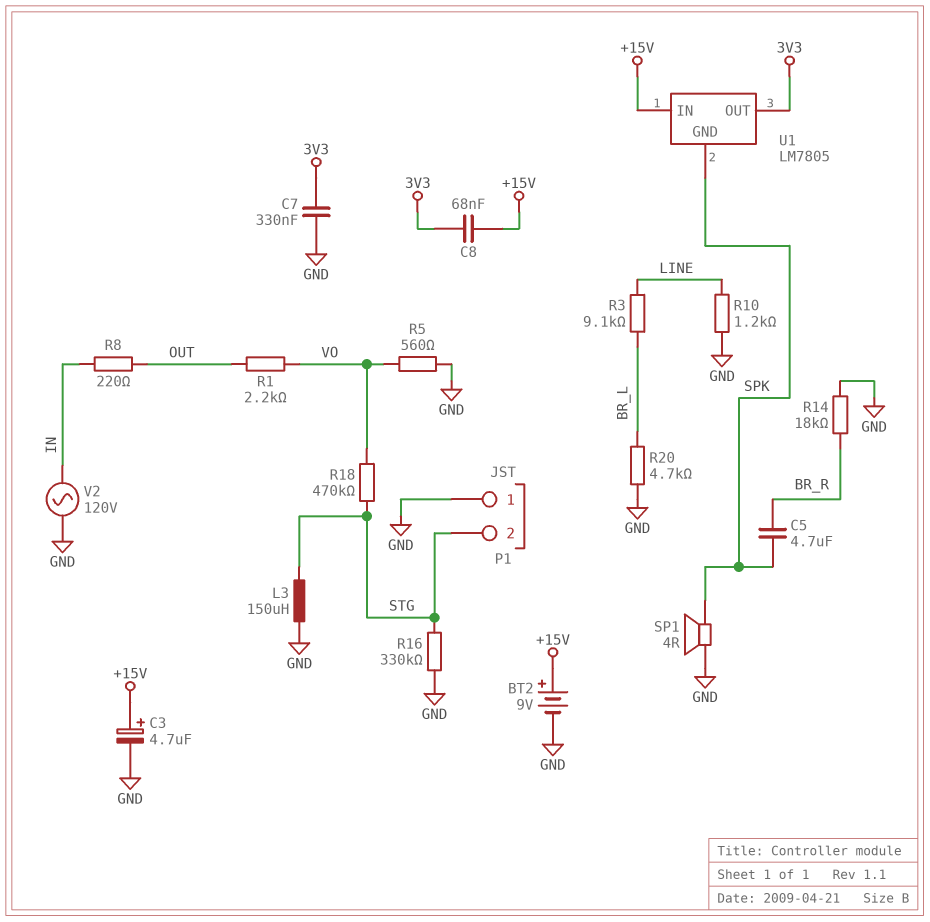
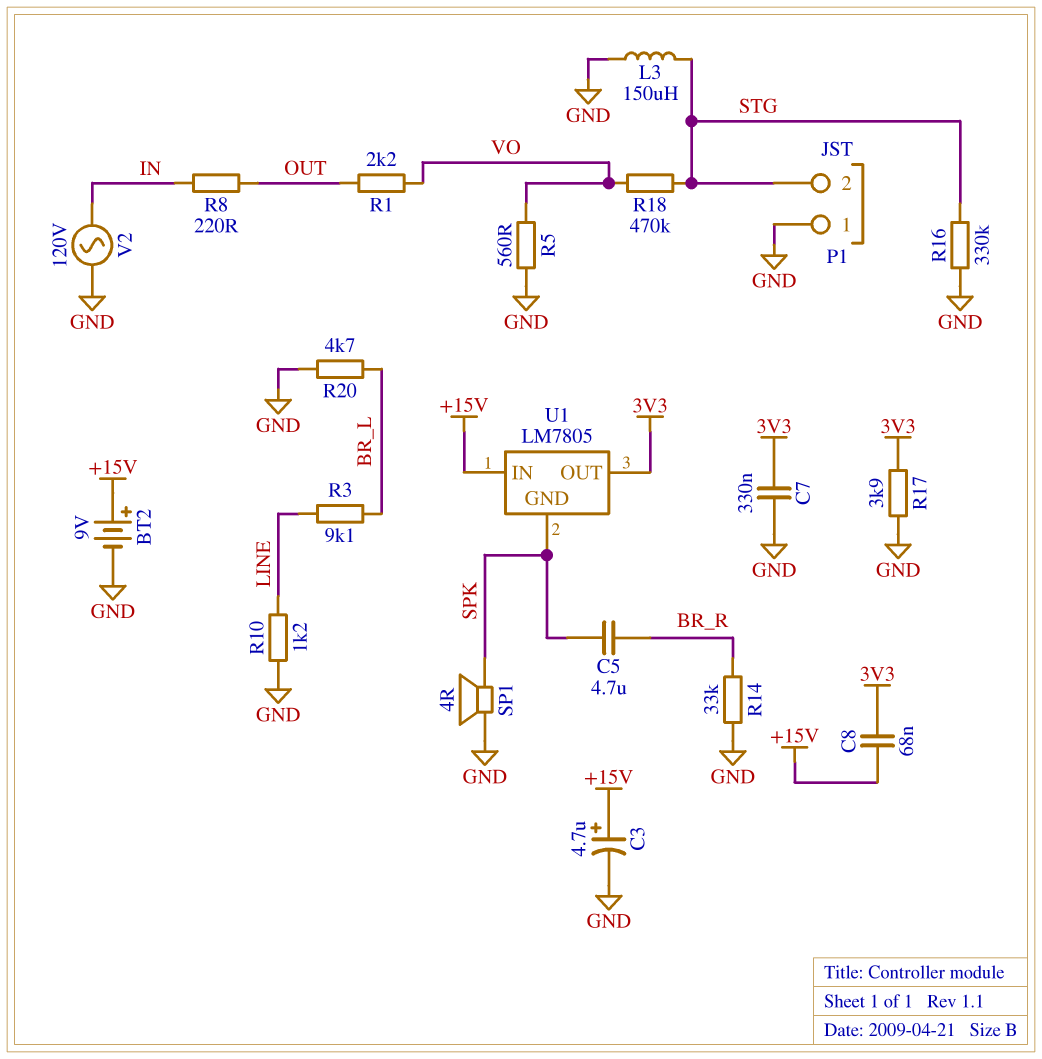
R14: 18k (BR_R, GND) -> 33k (BR_R, GND)
R17: none -> 3.9k (3V3, GND)

